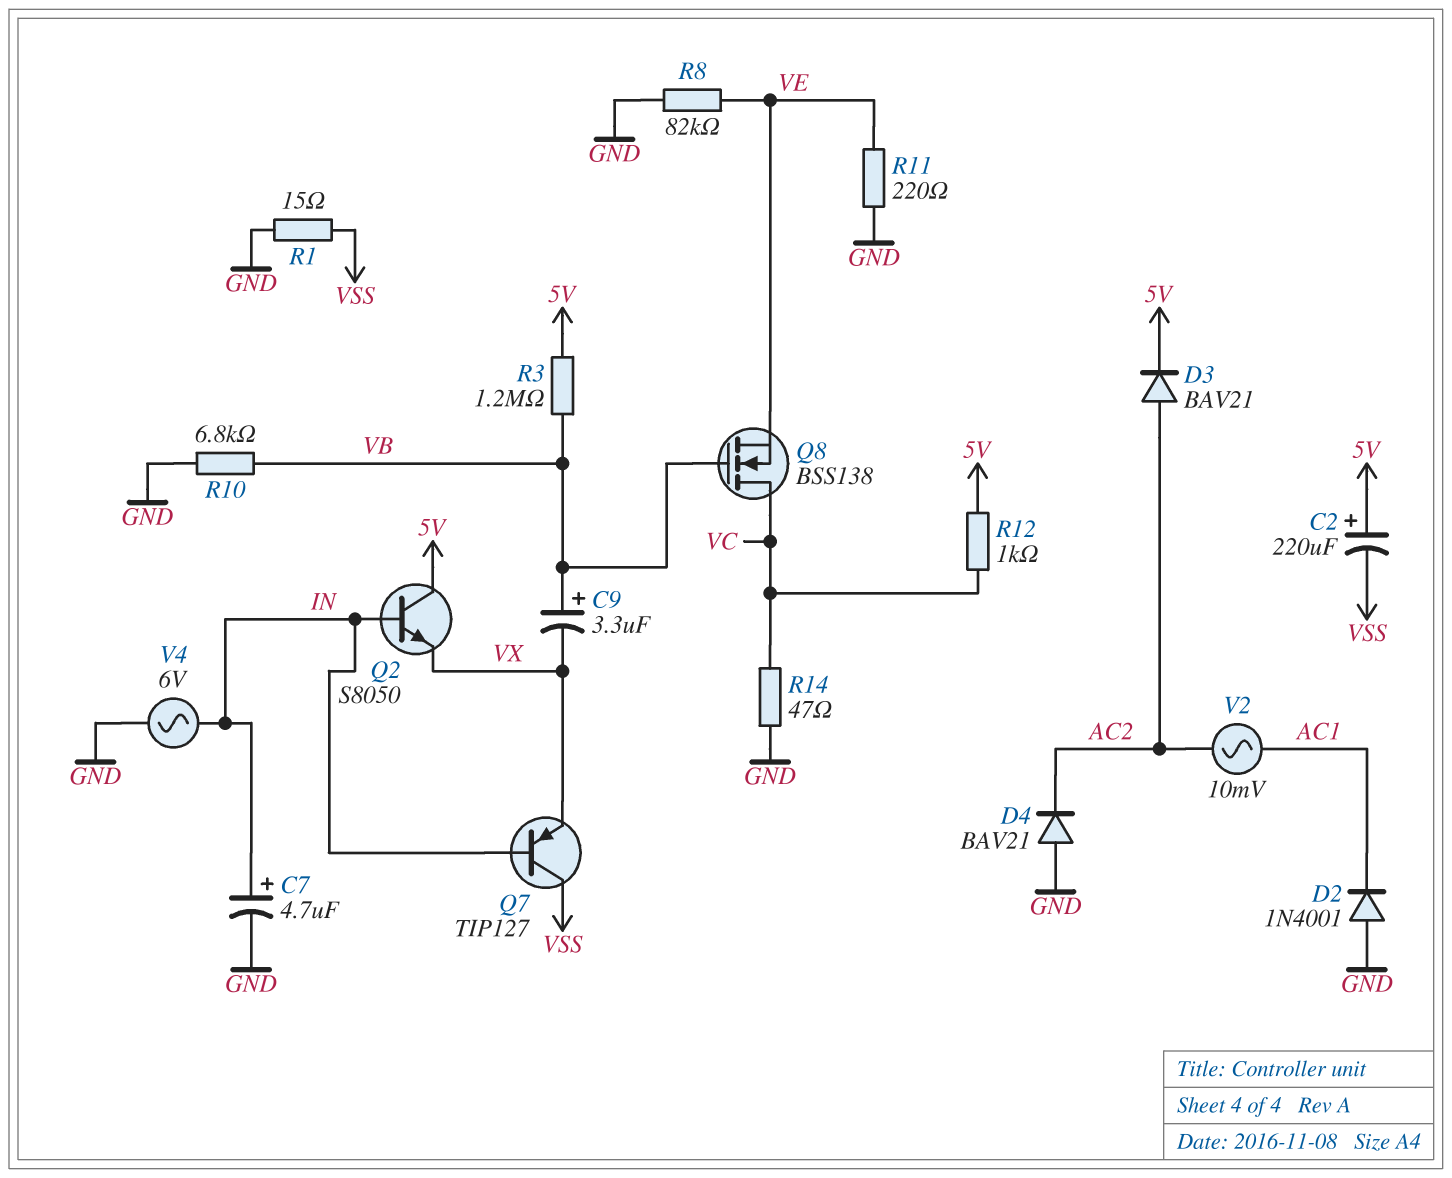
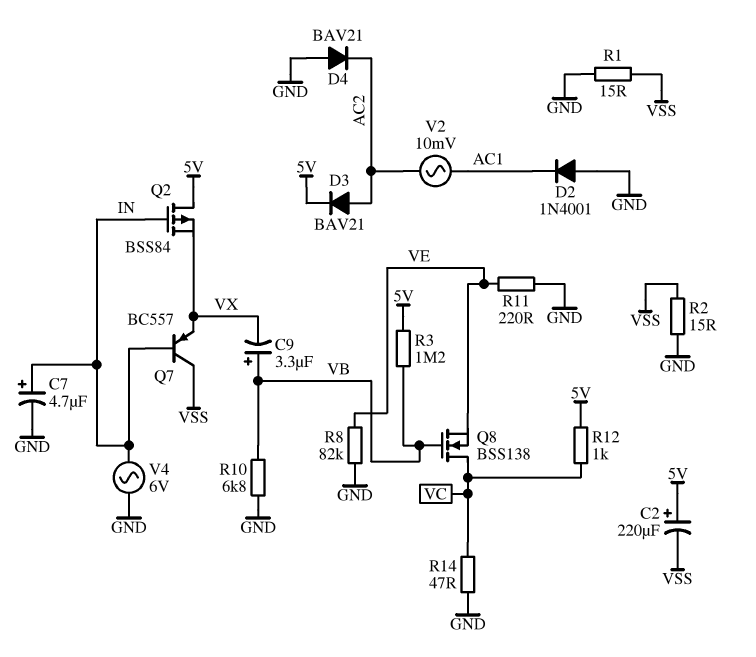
Q2: NPN S8050 (B IN, C 5V, E VX) -> PMOS BSS84 (G IN, D 5V, S VX)
Q7: PNP TIP127 (B IN, C VSS, E VX) -> PNP BC557 (B IN, C VSS, E VX)
R2: none -> 15 (GND, VSS)

